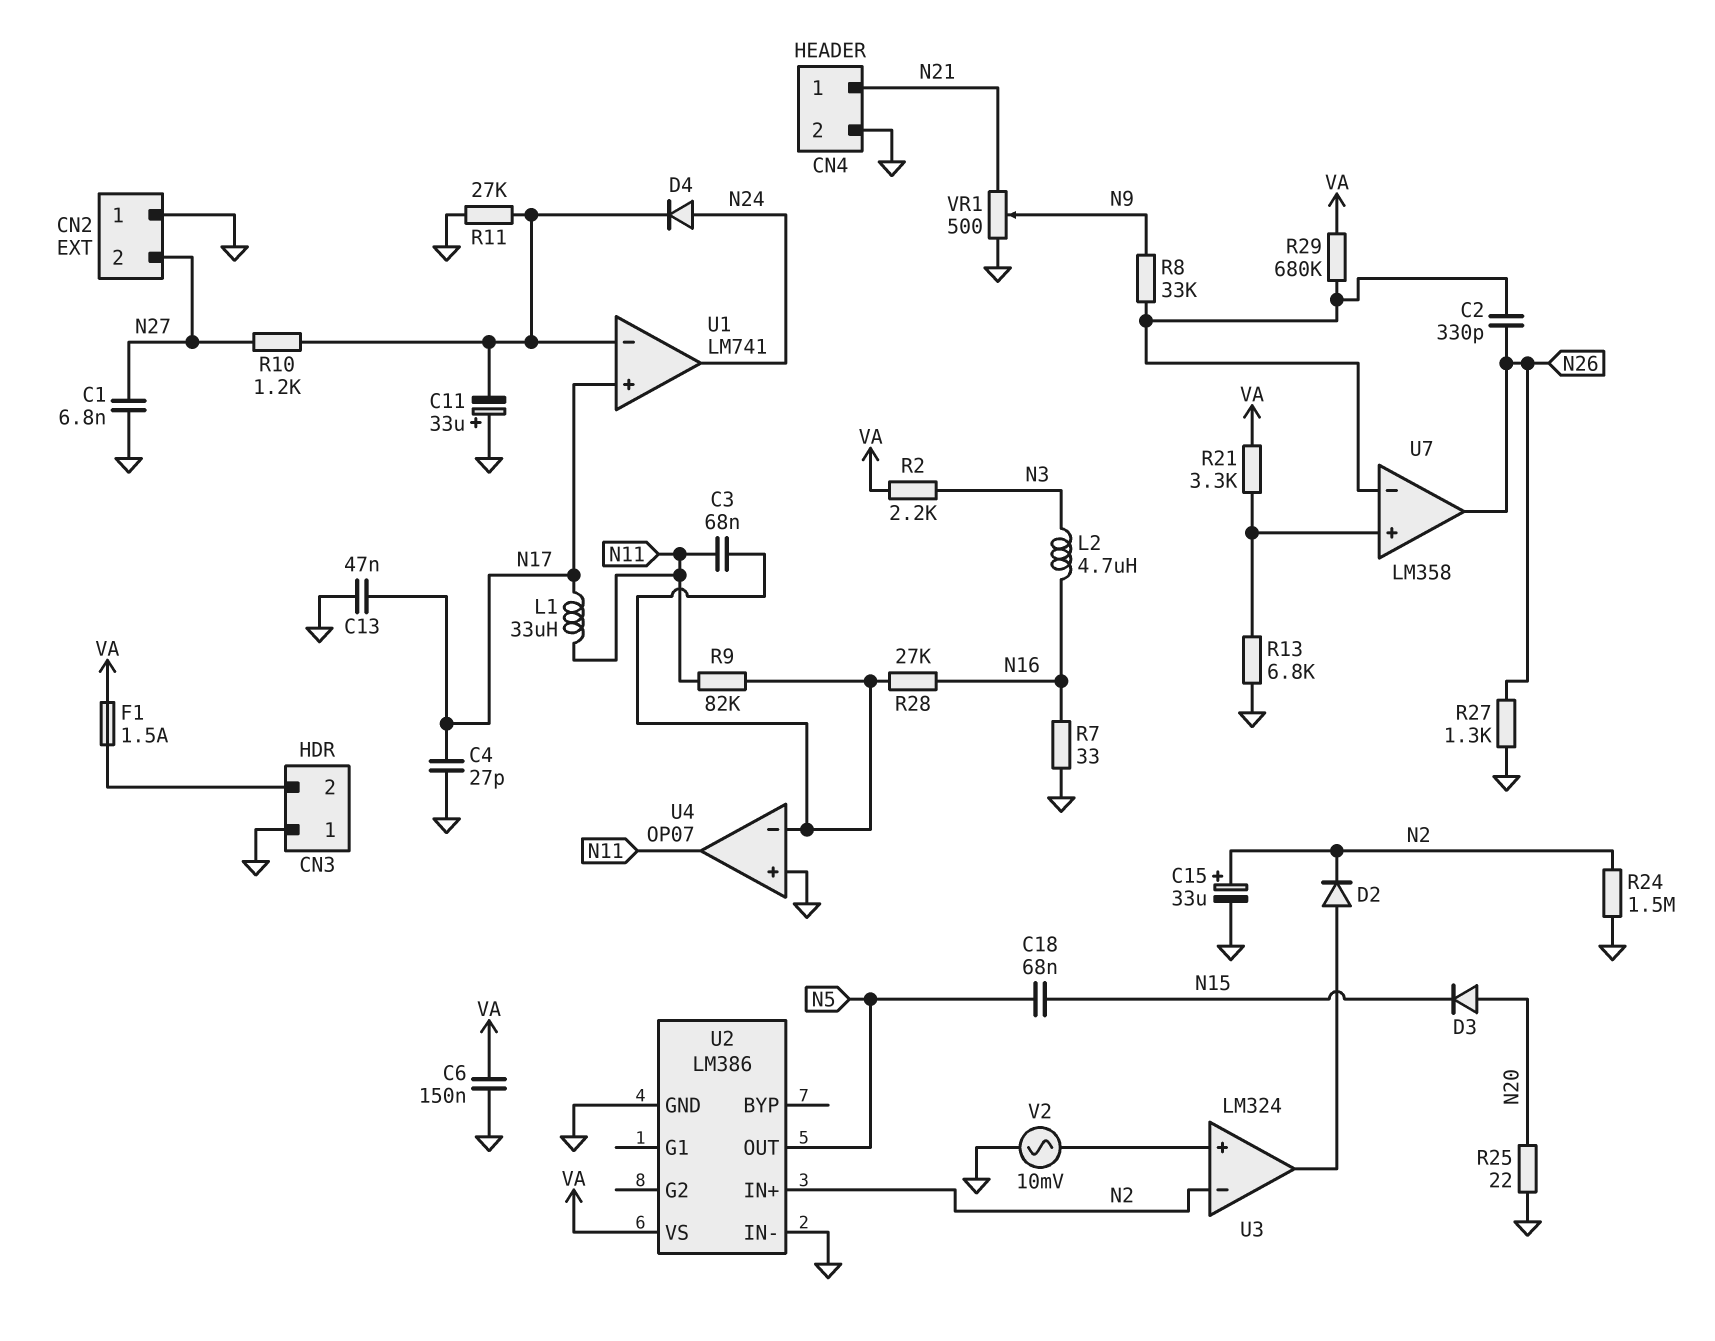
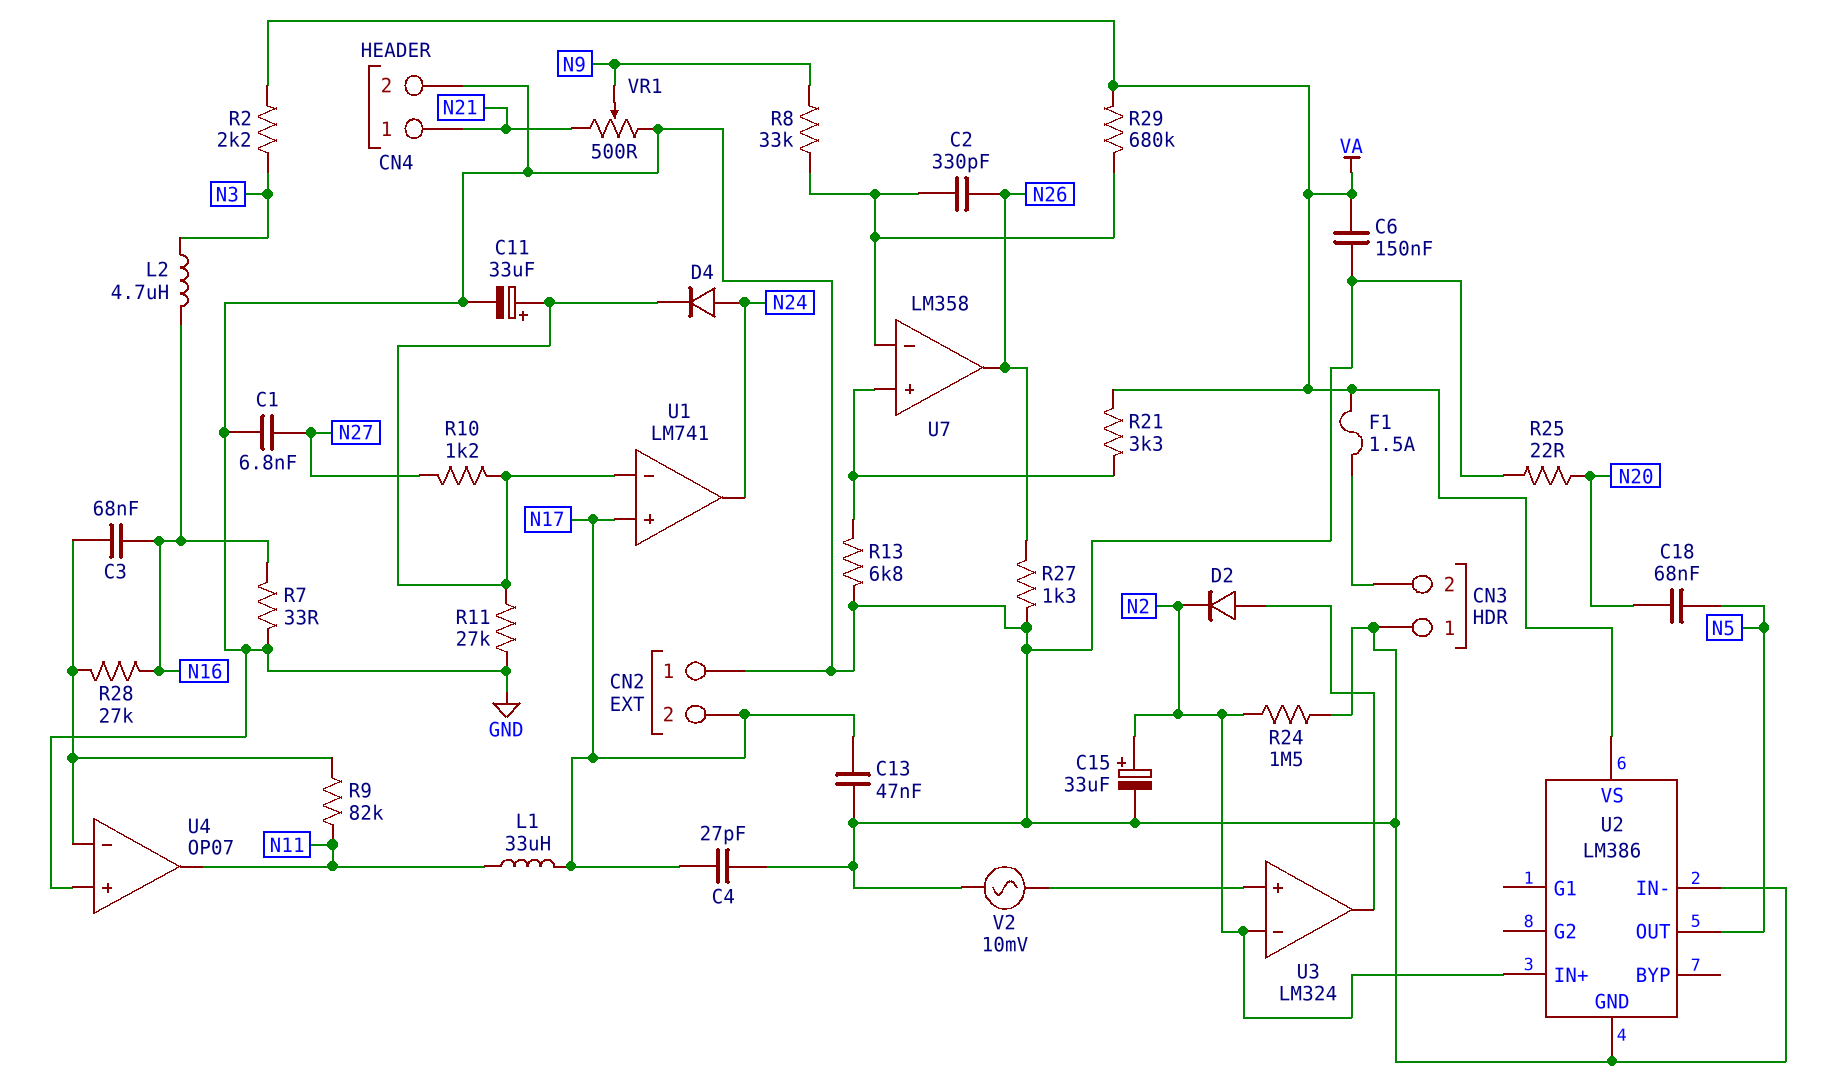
C3: 68nF (N11, U4/in-) -> 68nF (N16, U4/in-)
C11: 33uF (plus GND, minus U1/in-) -> 33uF (plus U1/in-, minus GND)
C18: 68nF (N5, N15) -> 68nF (N5, N20)
CN2 pin 2: N27 -> N17
D3: diode (A N20, K N15) -> none

